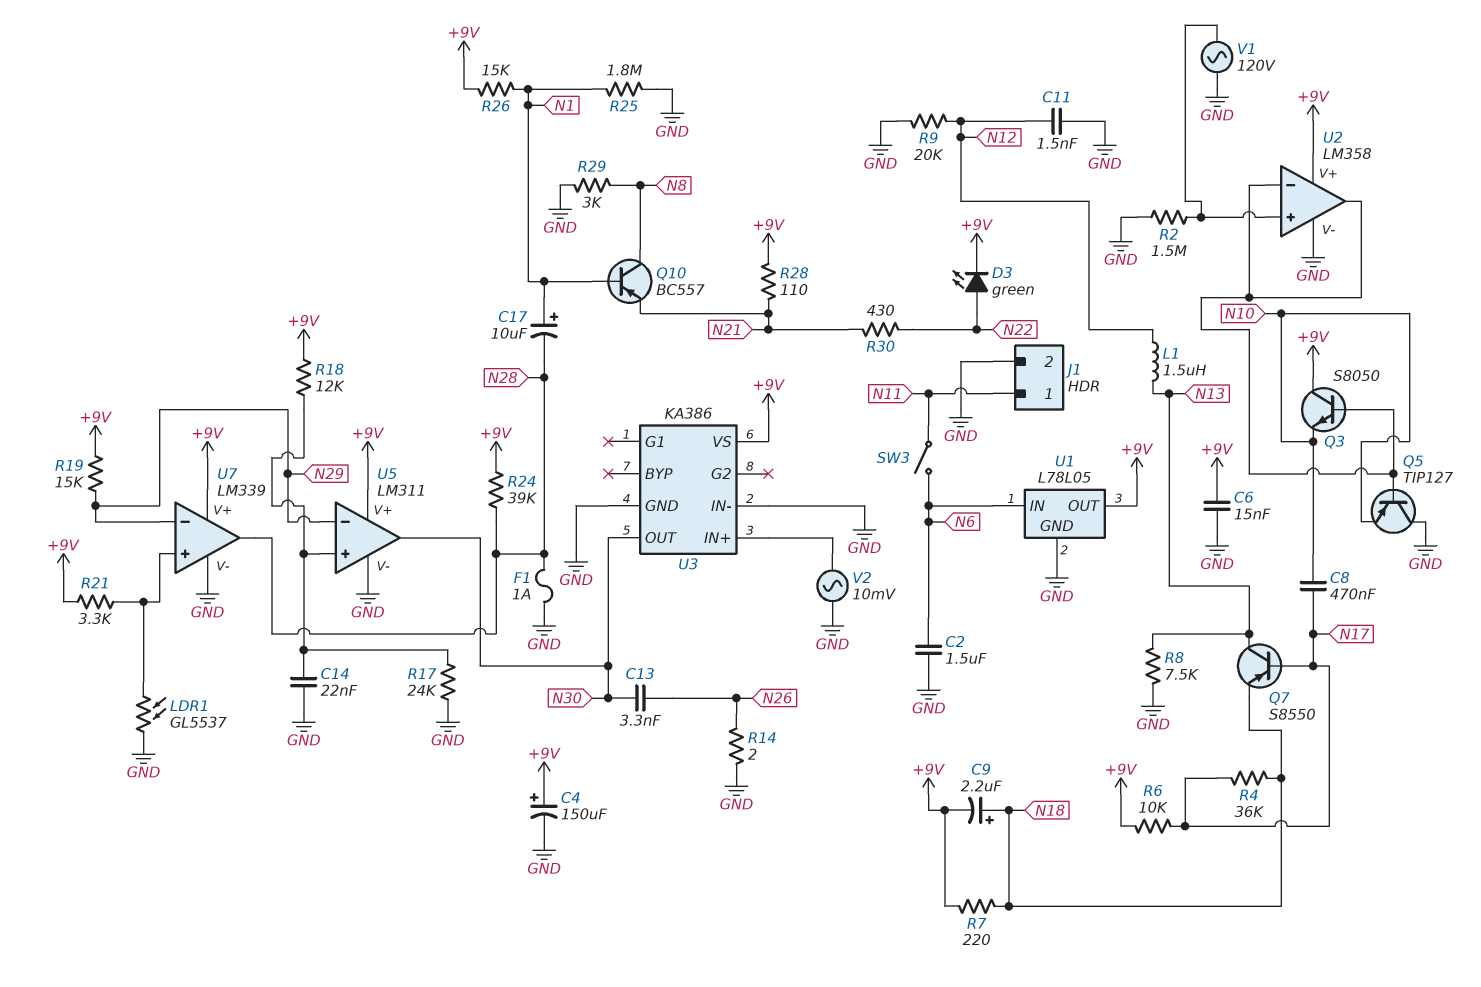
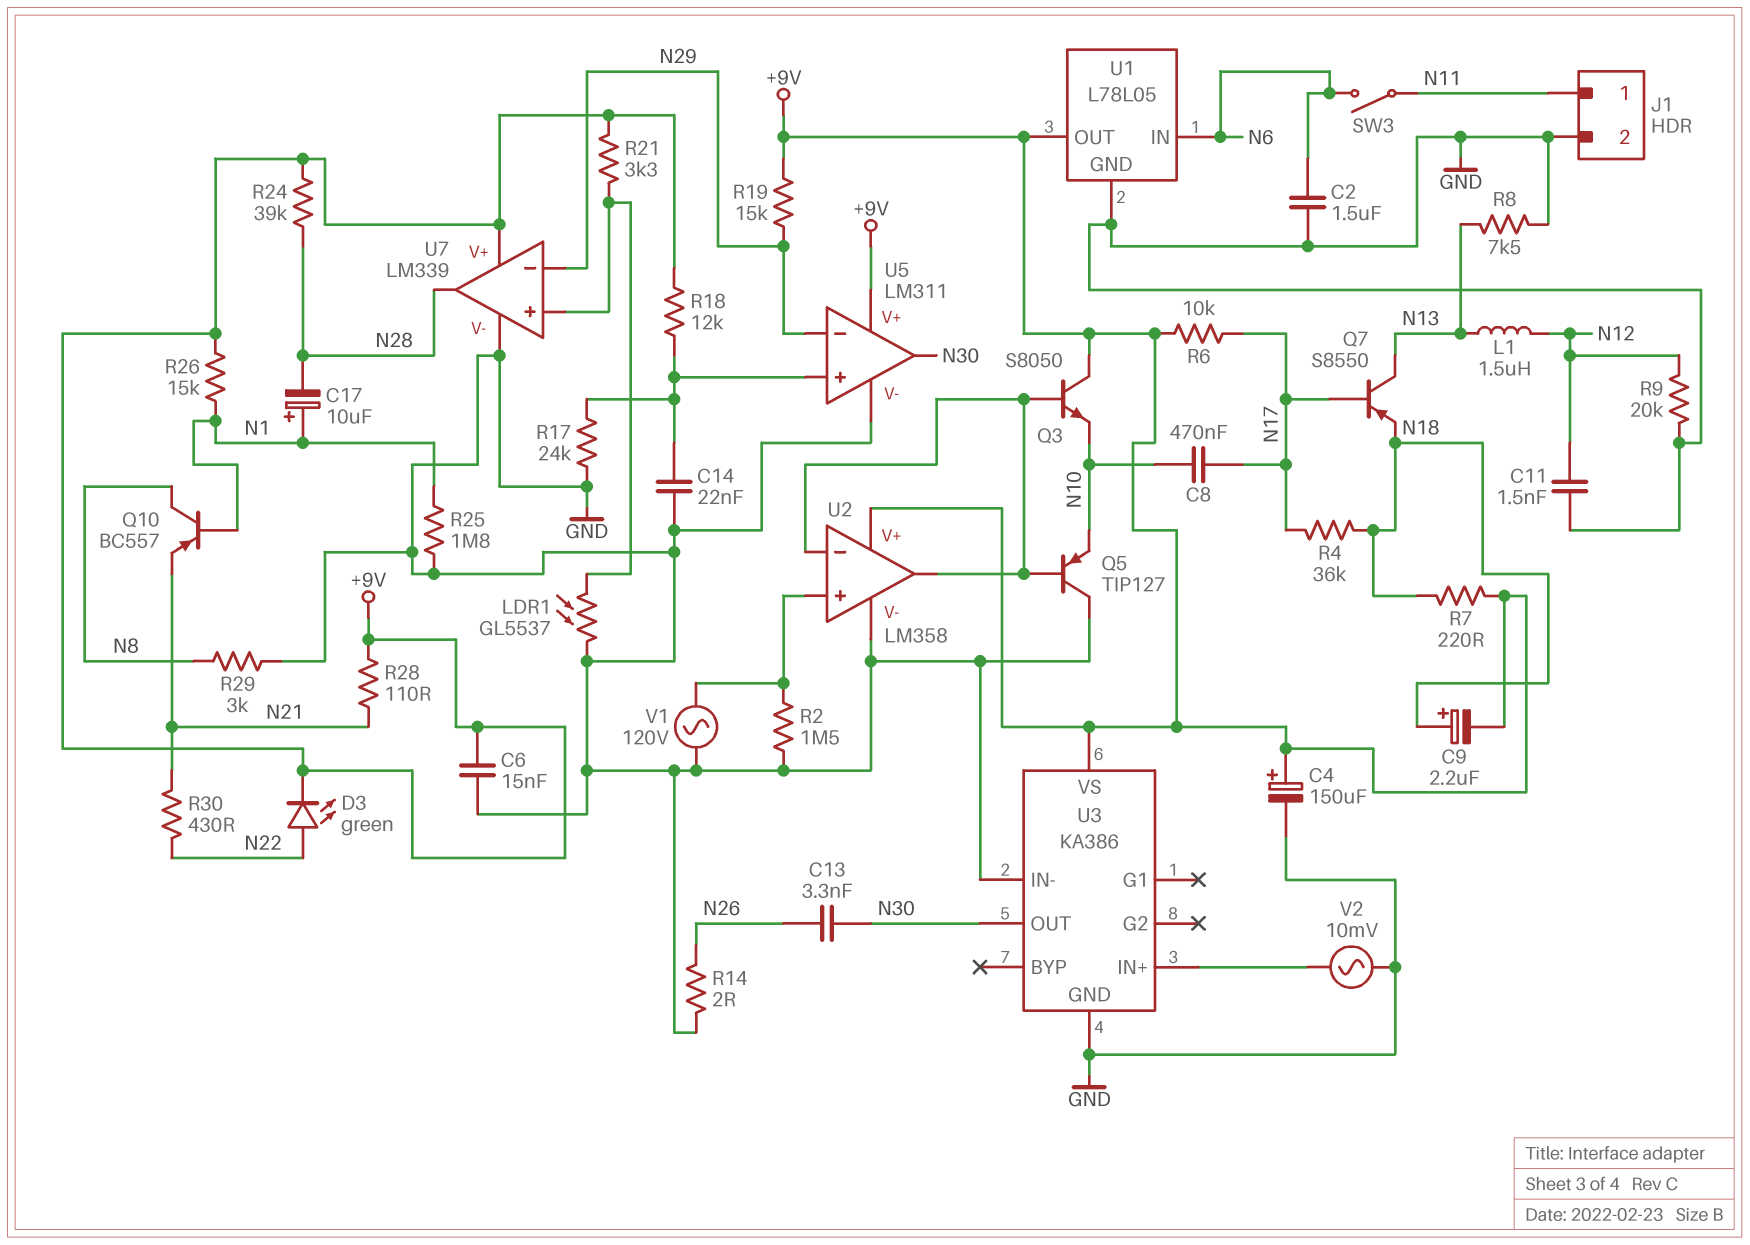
F1: 1A (GND, N28) -> none

